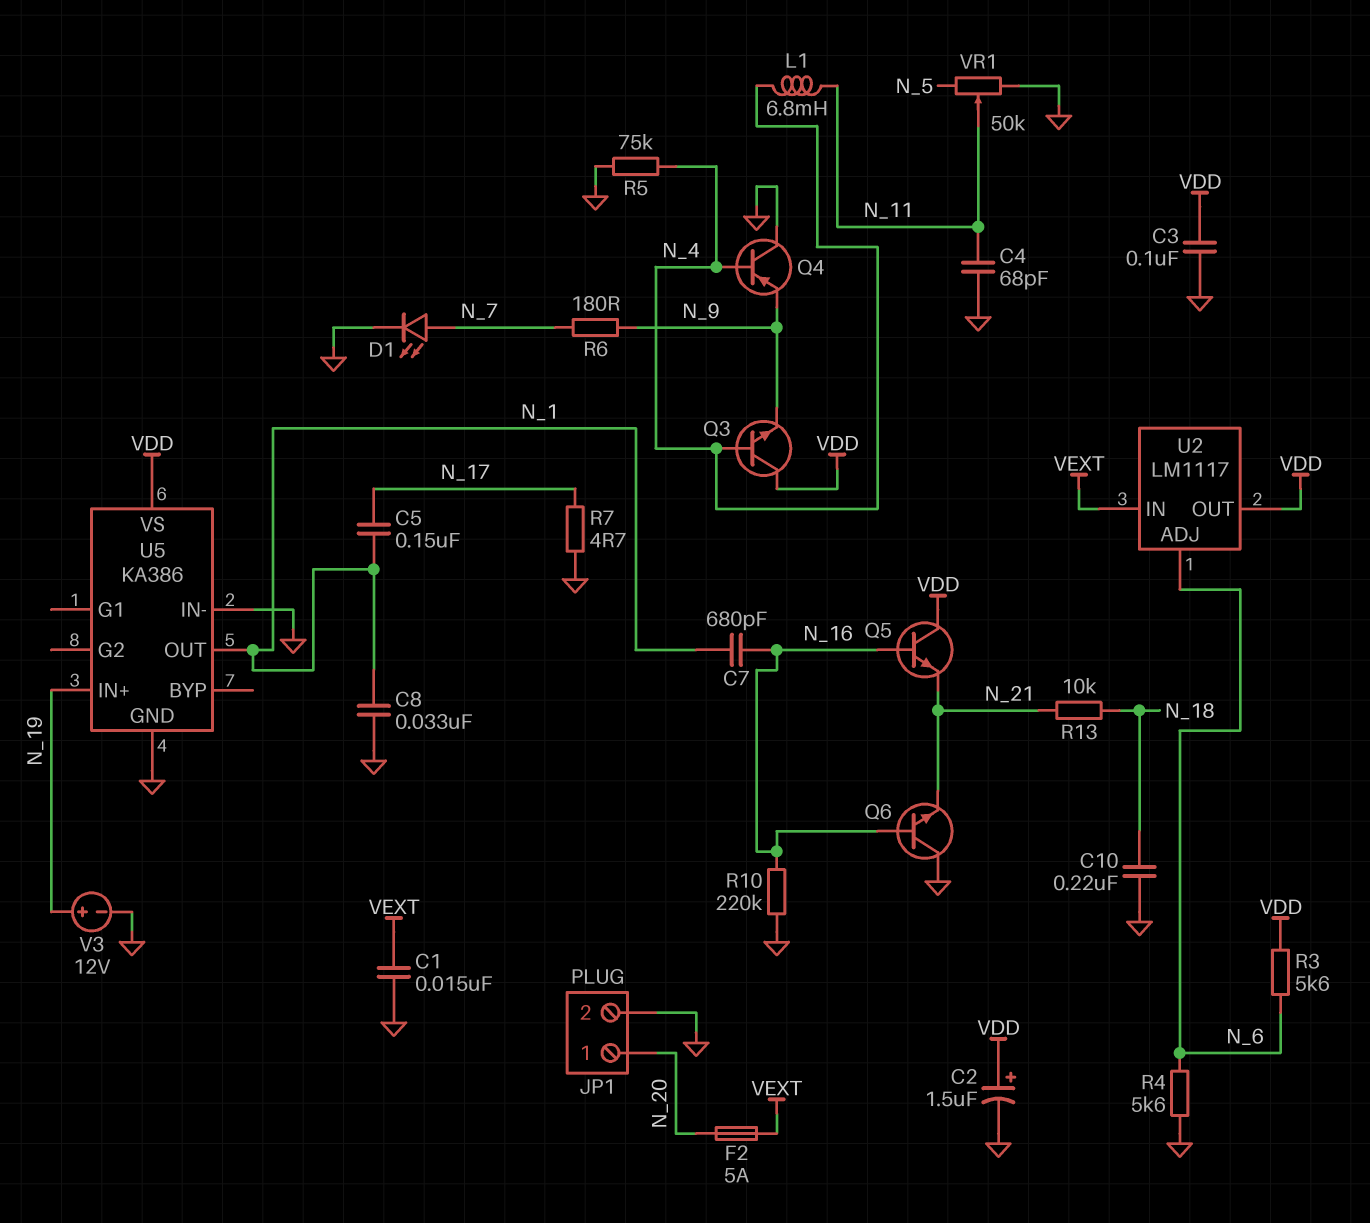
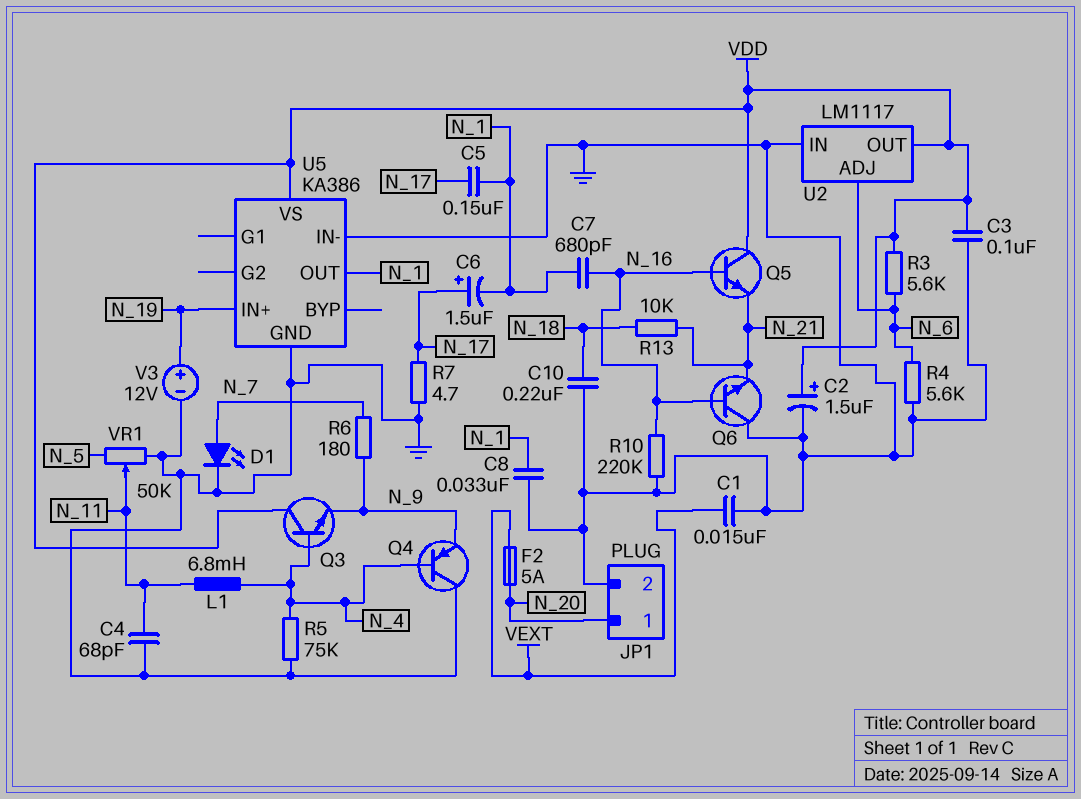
C6: none -> 1.5uF (plus N_17, minus N_1)
U2 pin IN: VEXT -> GND

